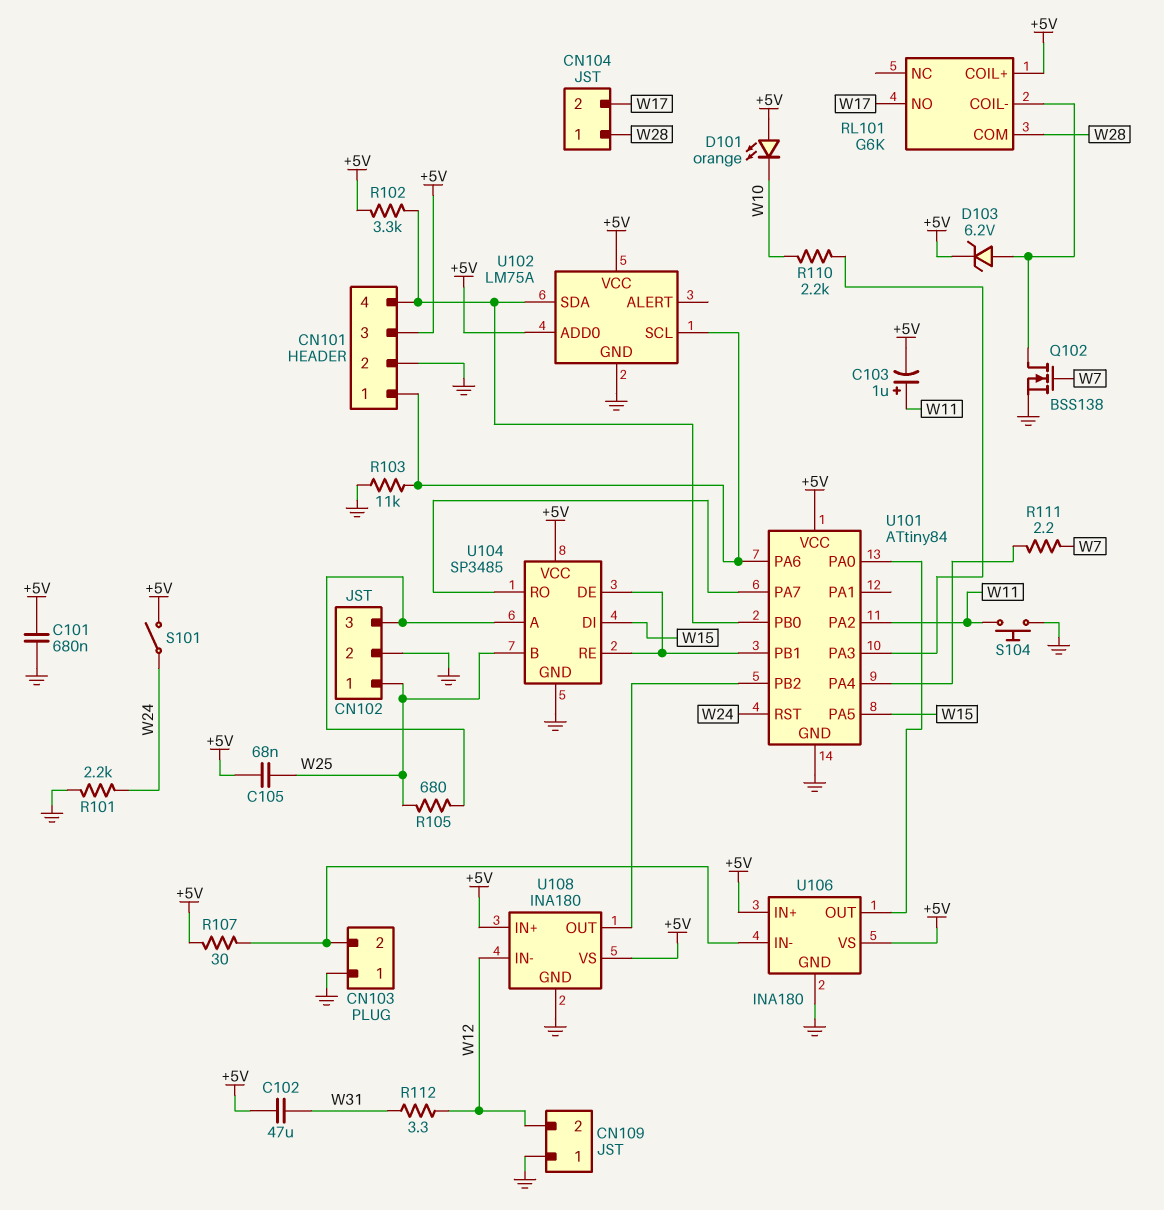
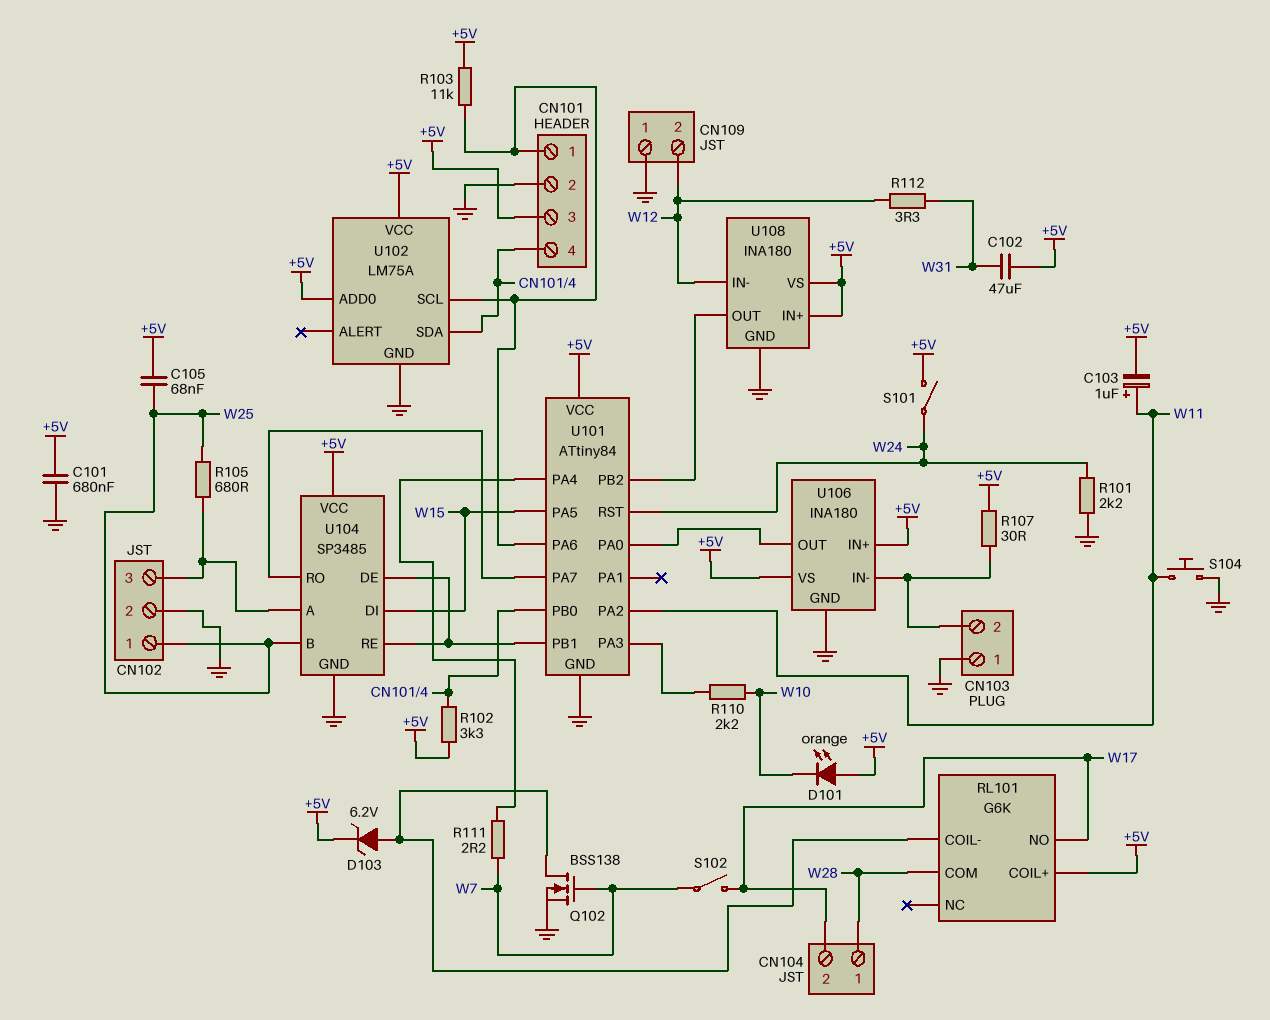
R103: 11k (CN101/1, GND) -> 11k (+5V, CN101/1)
S102: none -> switch (W7, W17)

